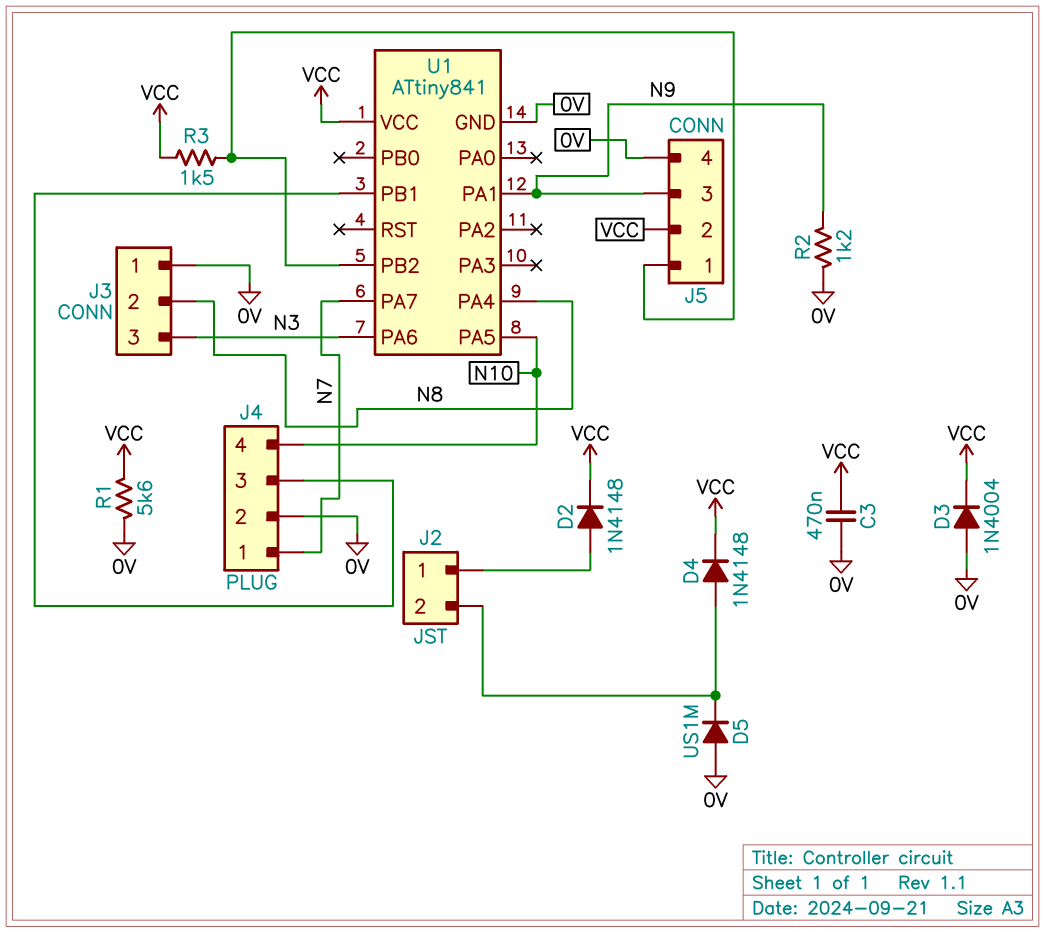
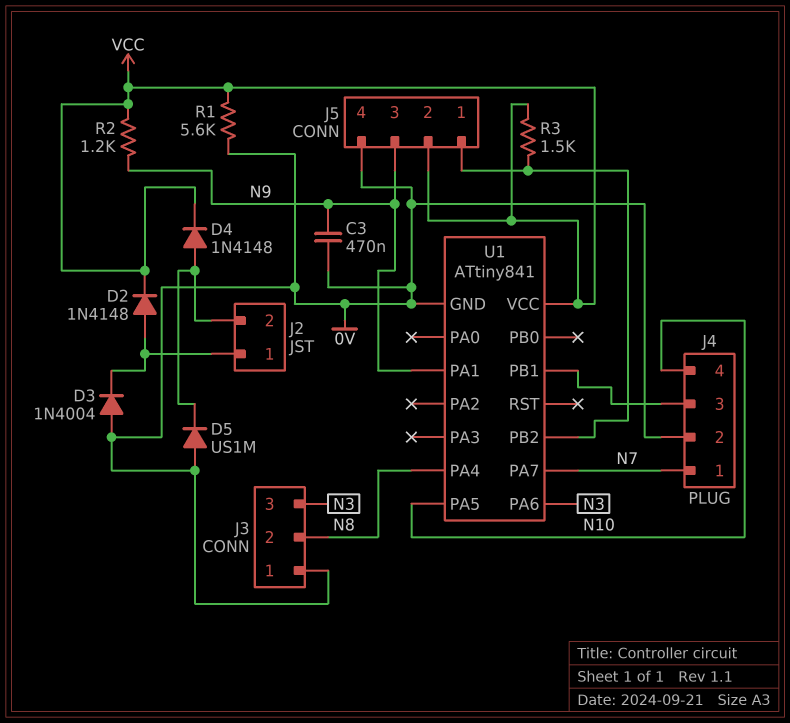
C3: 470nF (0V, VCC) -> 470nF (0V, N9)
D3: diode 1N4004 (A 0V, K VCC) -> diode 1N4004 (A 0V, K J2/1)
R2: 1.2k (0V, N9) -> 1.2k (N9, VCC)

